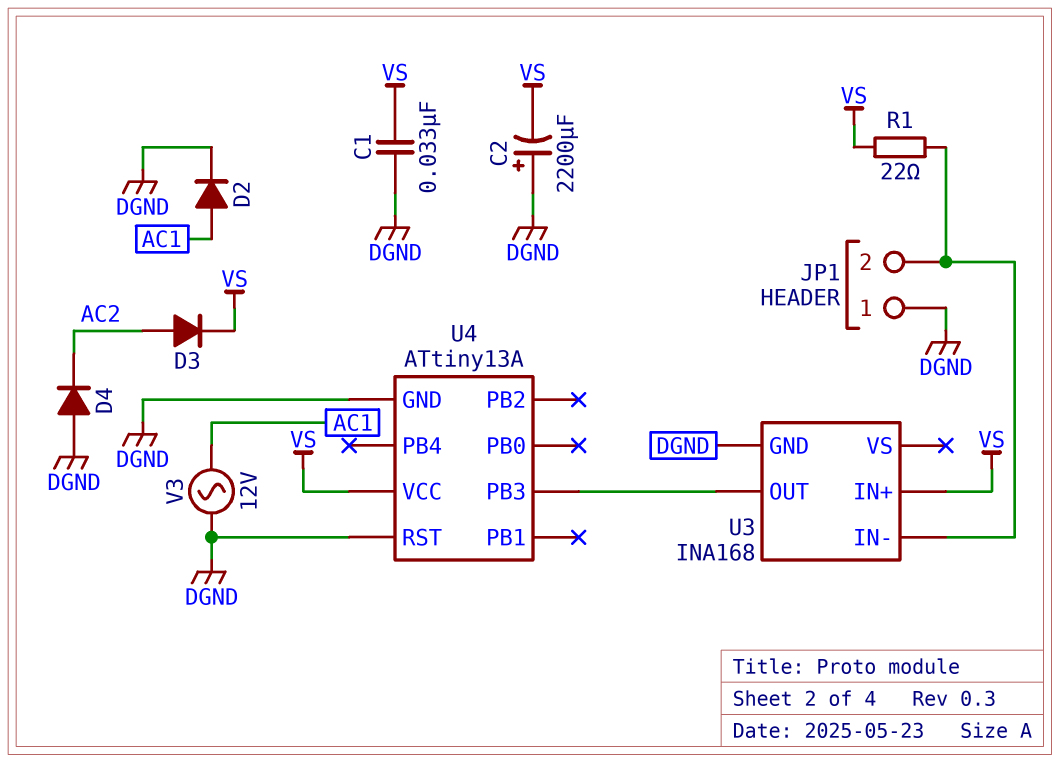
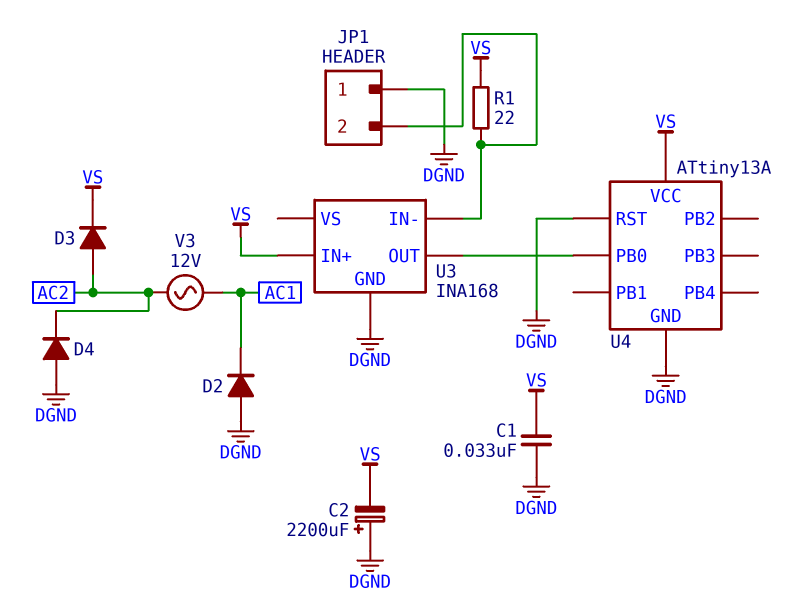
D2: diode (A AC1, K DGND) -> diode (A DGND, K AC1)
U4 pin PB0: none -> U3/OUT
U4 pin PB3: U3/OUT -> none
V3: AC 12V (AC1, DGND) -> AC 12V (AC1, AC2)

